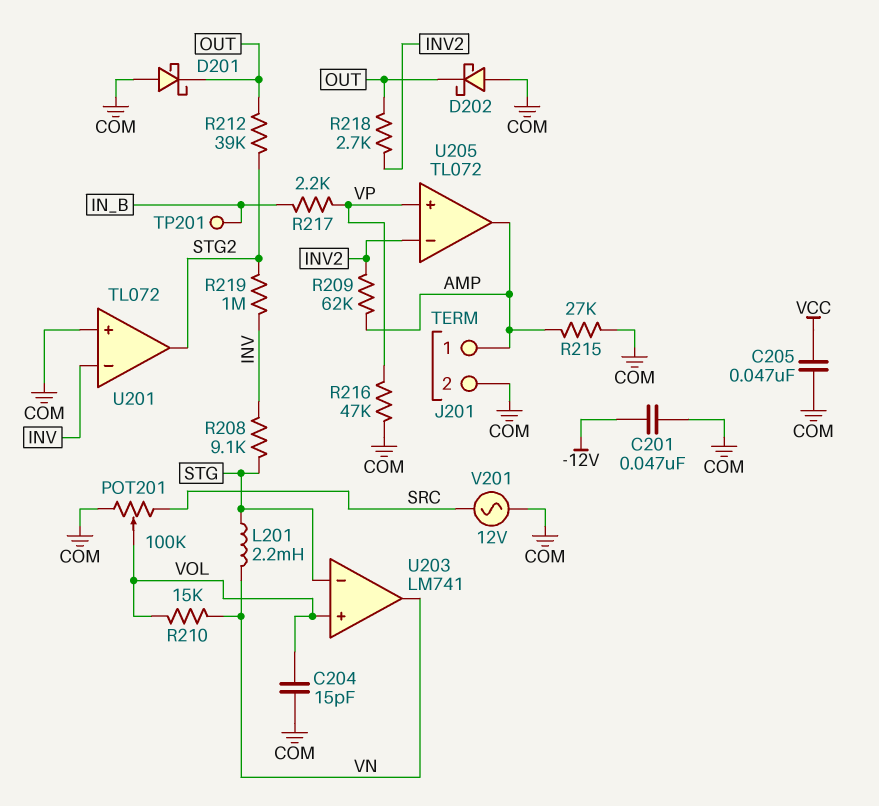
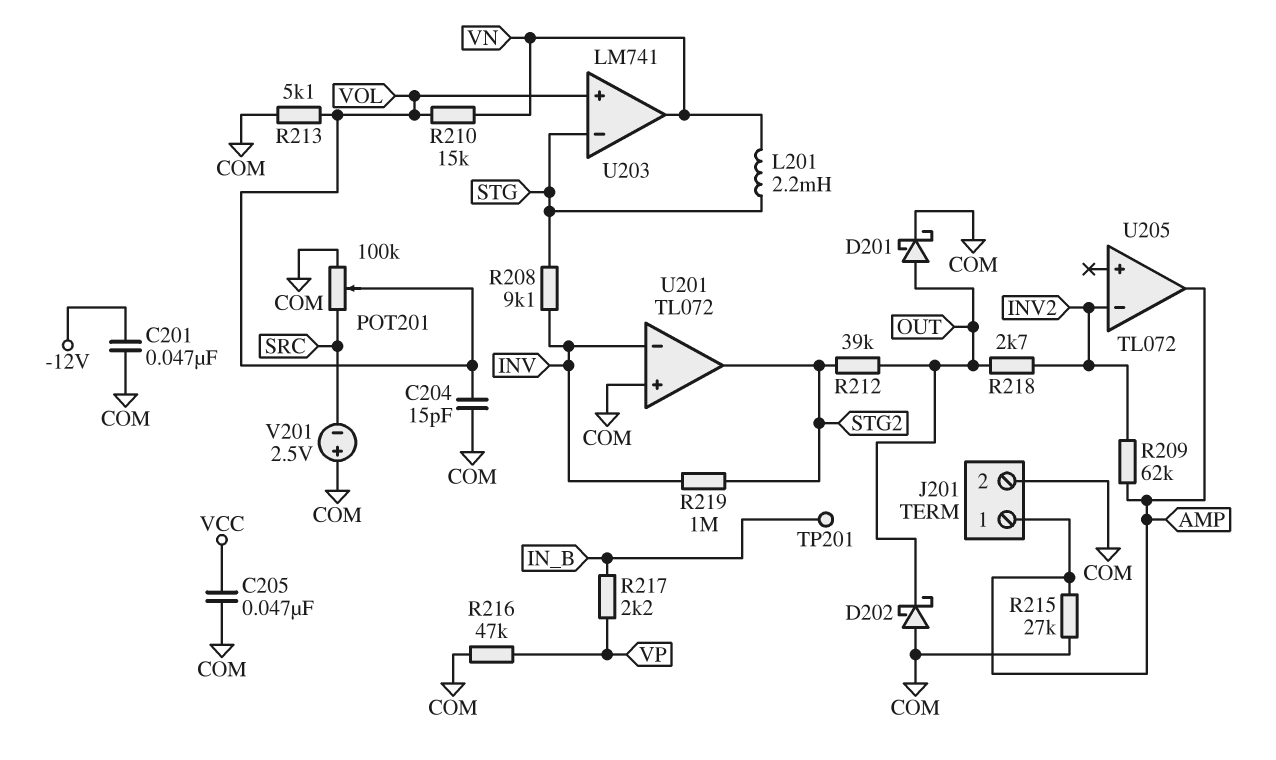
D201: schottky (A COM, K OUT) -> schottky (A OUT, K COM)
R213: none -> 5.1k (COM, VOL)
U205 pin in+: VP -> none
V201: AC 12V (COM, SRC) -> 2.5V (plus COM, minus SRC)

